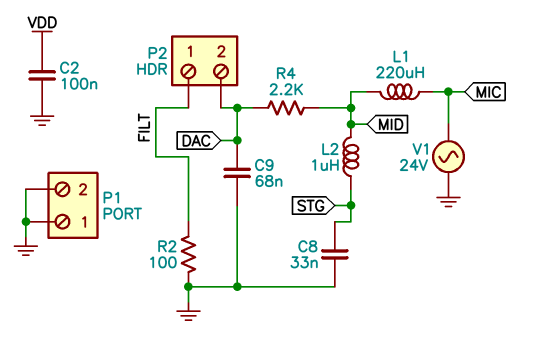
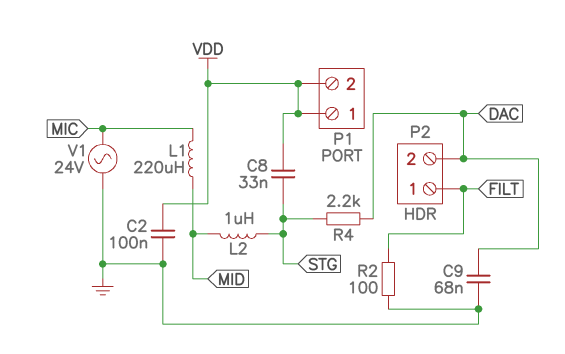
C8: 33nF (GND, STG) -> 33nF (STG, VDD)
P1 pin 1: GND -> VDD
P1 pin 2: GND -> VDD
R4: 2.2k (DAC, MID) -> 2.2k (DAC, STG)

